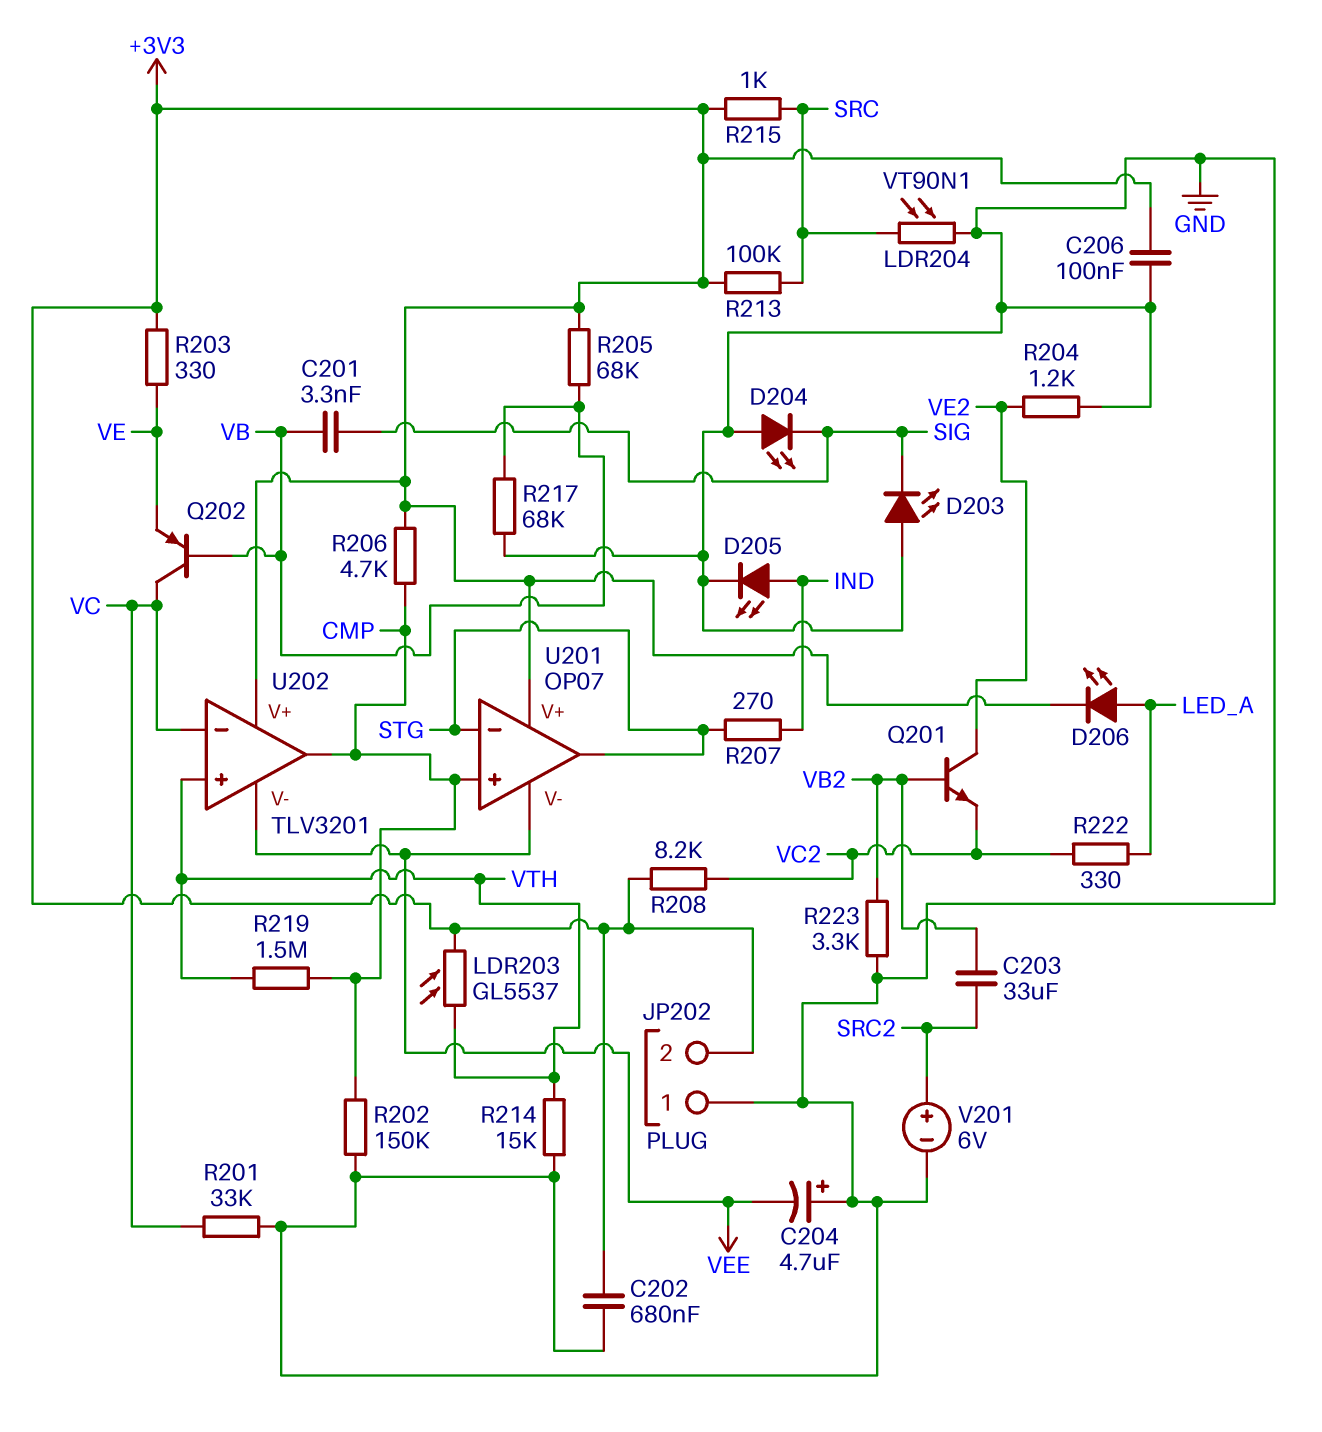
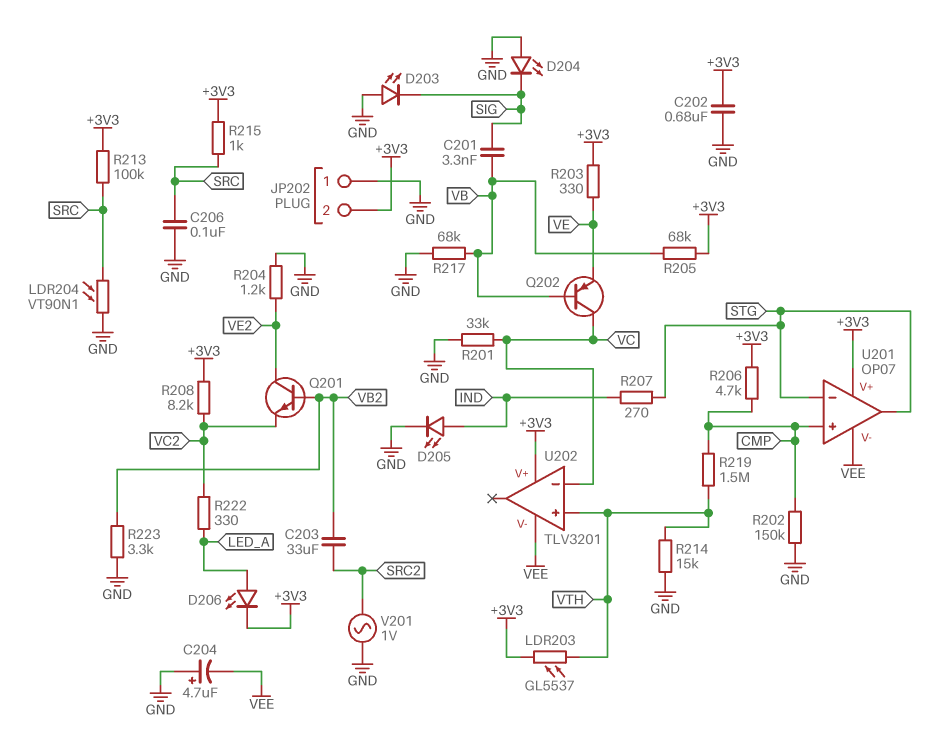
C206: 100nF (+3V3, GND) -> 100nF (GND, SRC)
U202 pin out: CMP -> none
V201: 6V (plus SRC2, minus GND) -> AC 1V (GND, SRC2)

